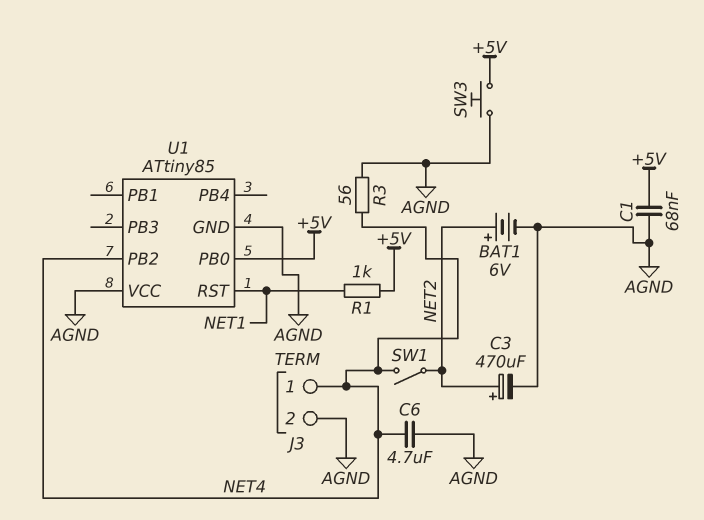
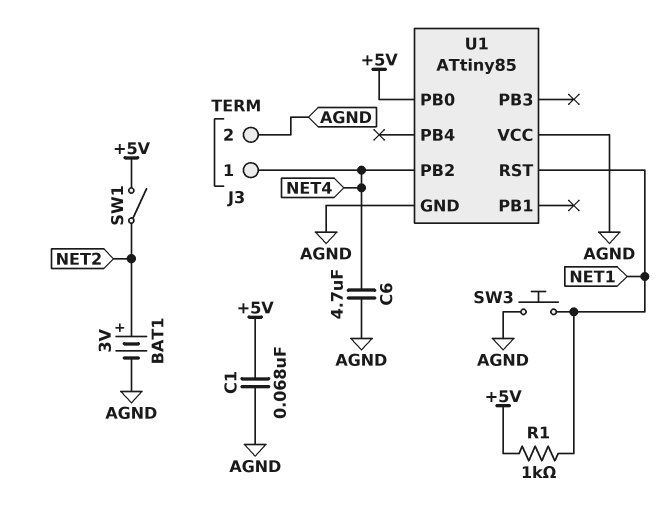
BAT1: 6V (plus NET2, minus AGND) -> 3V (plus NET2, minus AGND)
C3: 470uF (plus NET2, minus AGND) -> none
R3: 56 (AGND, NET4) -> none
SW1: switch (NET2, NET4) -> switch (+5V, NET2)
SW3: button (+5V, AGND) -> button (AGND, NET1)

